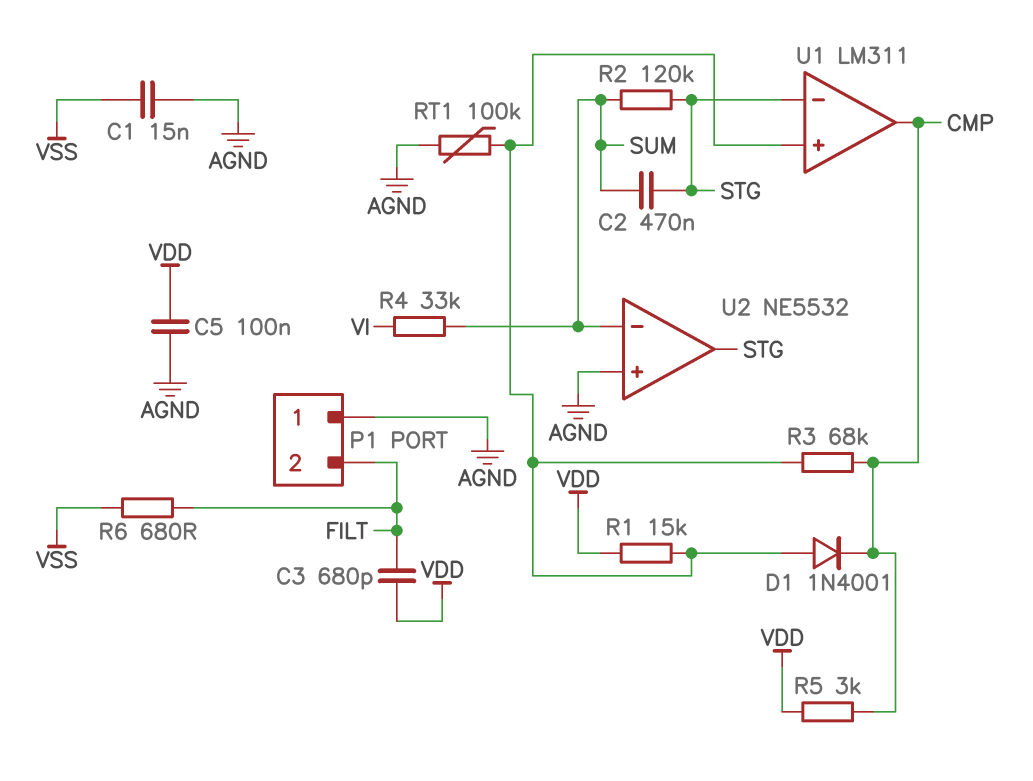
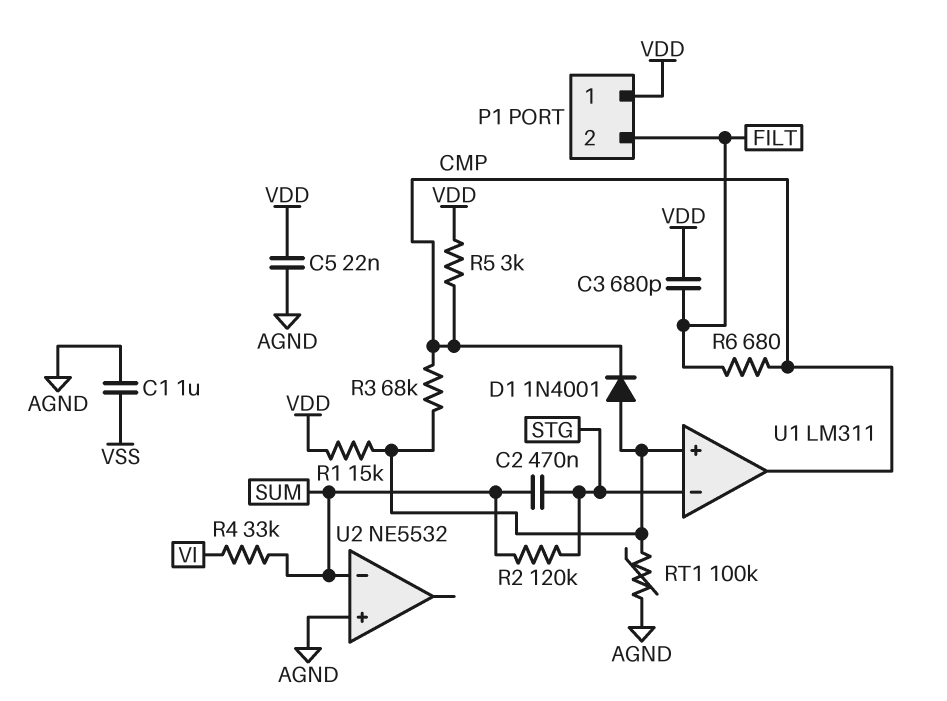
C1: 15nF (AGND, VSS) -> 1uF (AGND, VSS)
C5: 100nF (AGND, VDD) -> 22nF (AGND, VDD)
P1 pin 1: AGND -> VDD
R6: 680 (FILT, VSS) -> 680 (CMP, FILT)
U2 pin out: STG -> none

